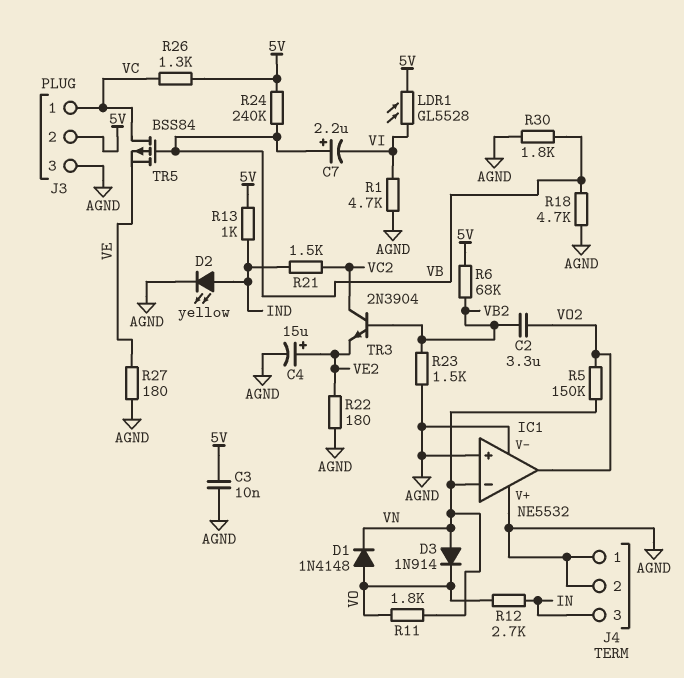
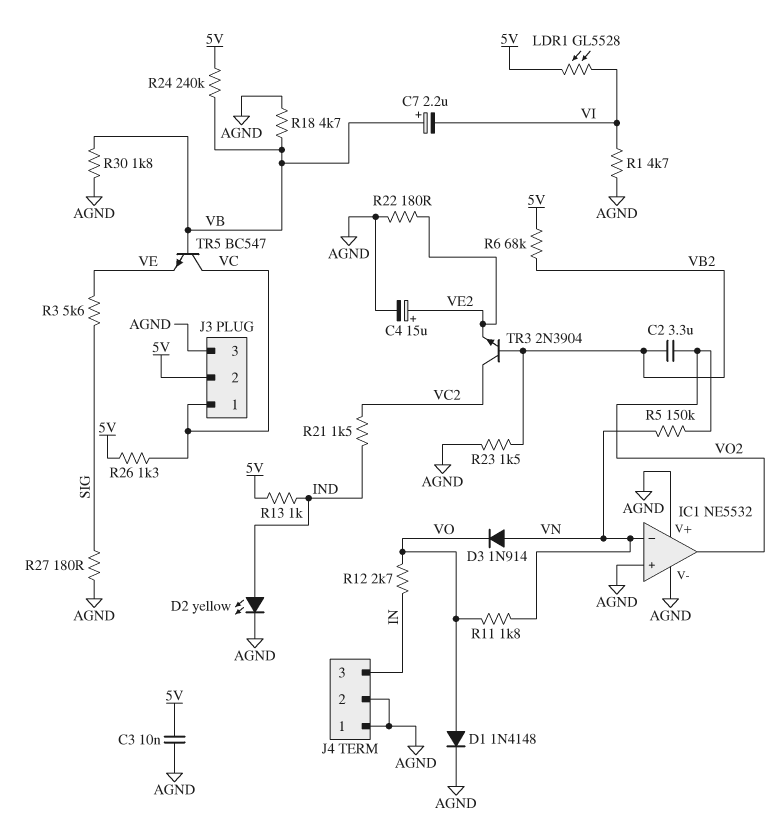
D1: diode 1N4148 (A VO, K VN) -> diode 1N4148 (A VO, K AGND)
R3: none -> 5.6k (SIG, VE)
R27: 180 (AGND, VE) -> 180 (AGND, SIG)
TR5: PMOS BSS84 (G VB, D VC, S VE) -> NPN BC547 (B VB, C VC, E VE)

